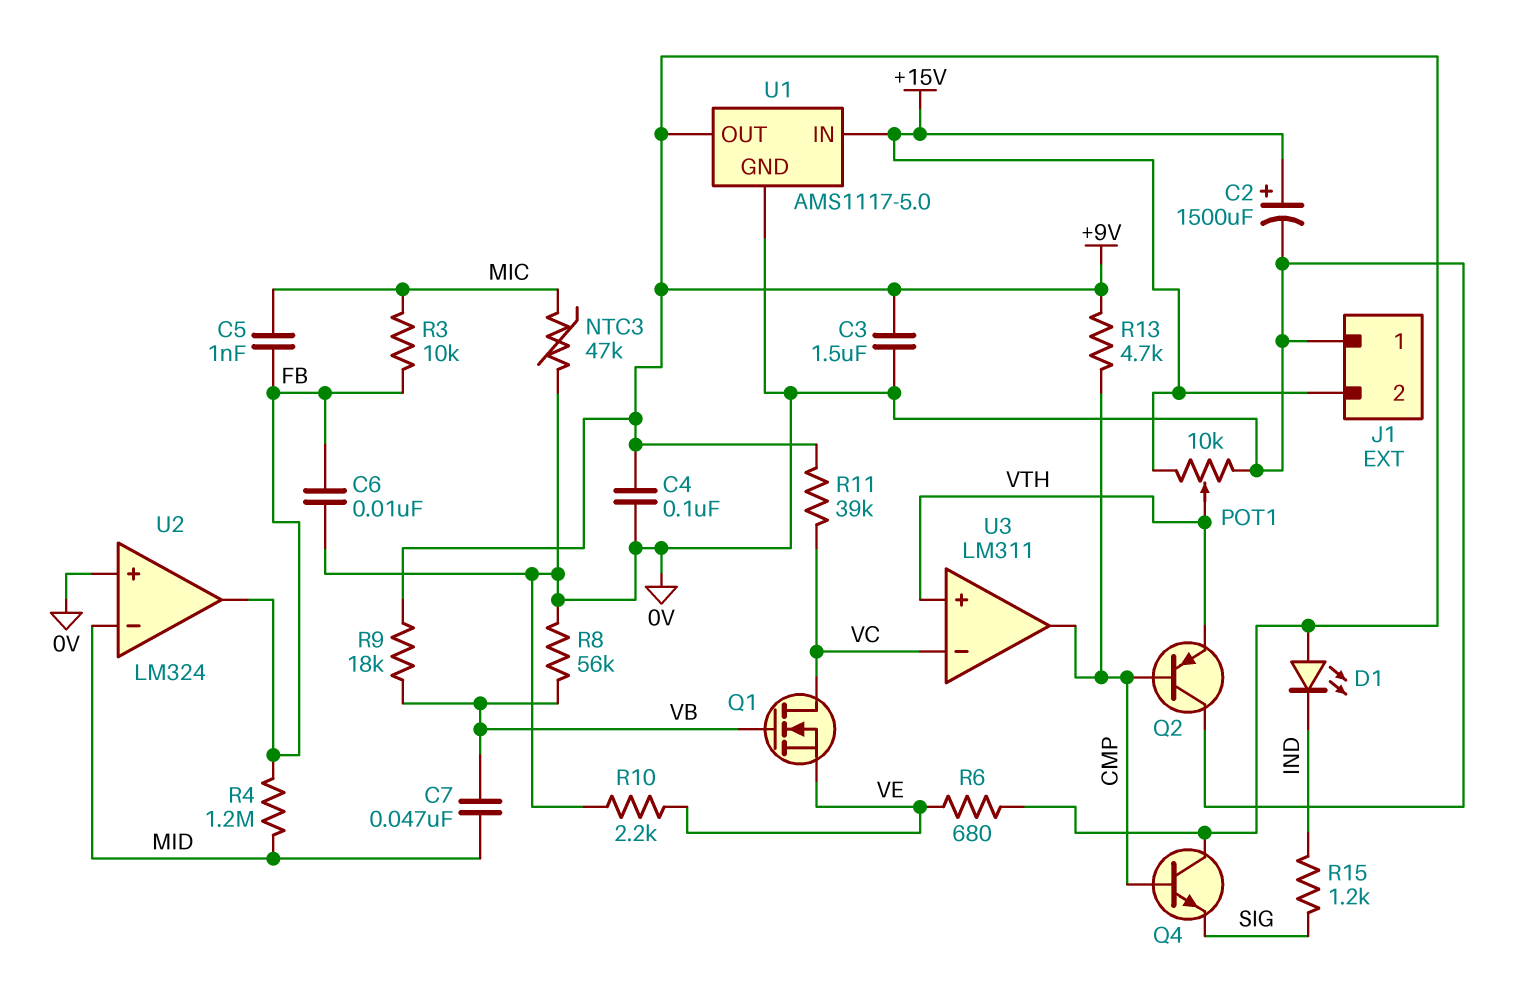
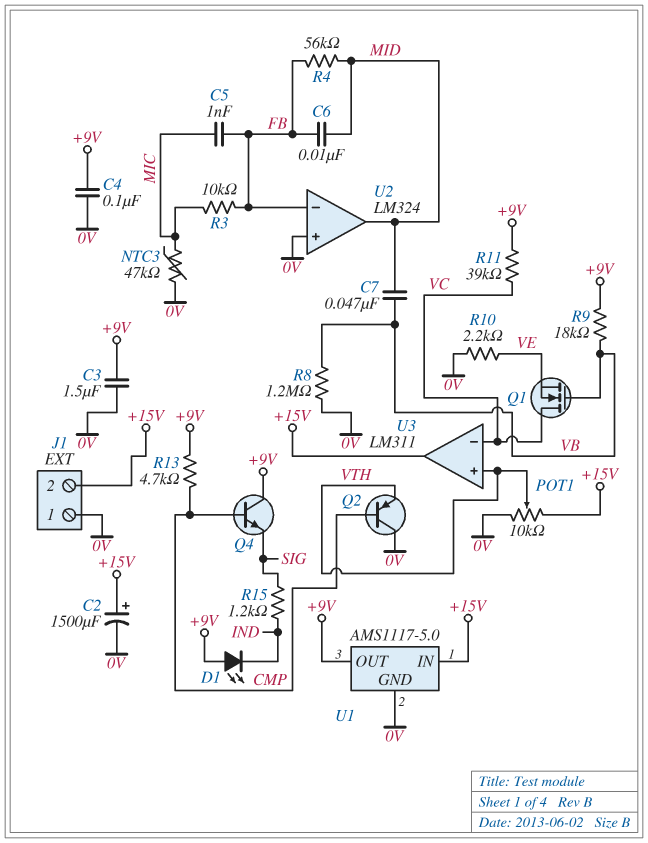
C6: 10nF (0V, FB) -> 10nF (FB, MID)
R4: 1.2M (FB, MID) -> 56k (FB, MID)
R6: 680 (+9V, VE) -> none
R8: 56k (0V, VB) -> 1.2M (0V, VB)
U2 pin in-: MID -> FB
U2 pin out: FB -> MID
U3 pin out: CMP -> +15V

